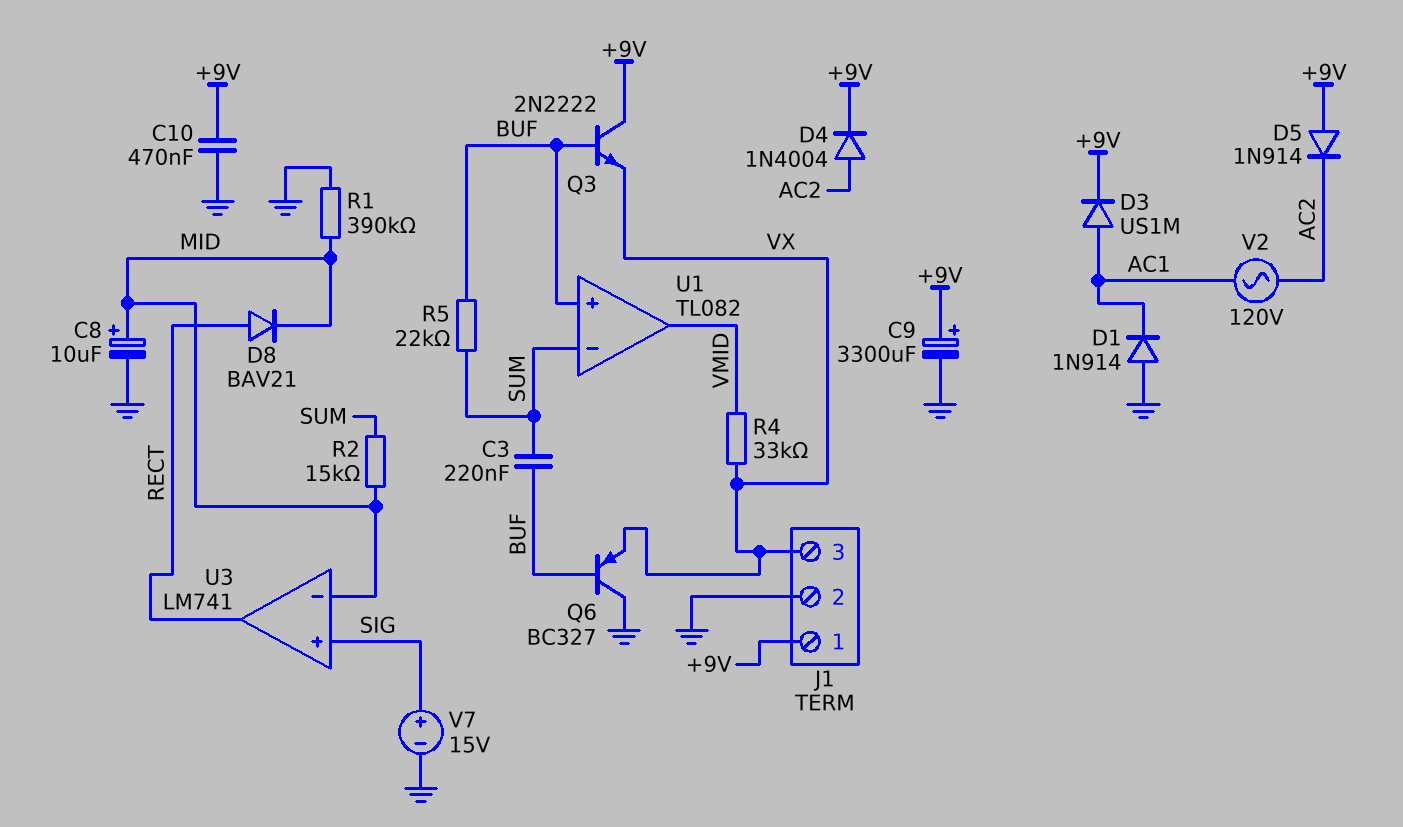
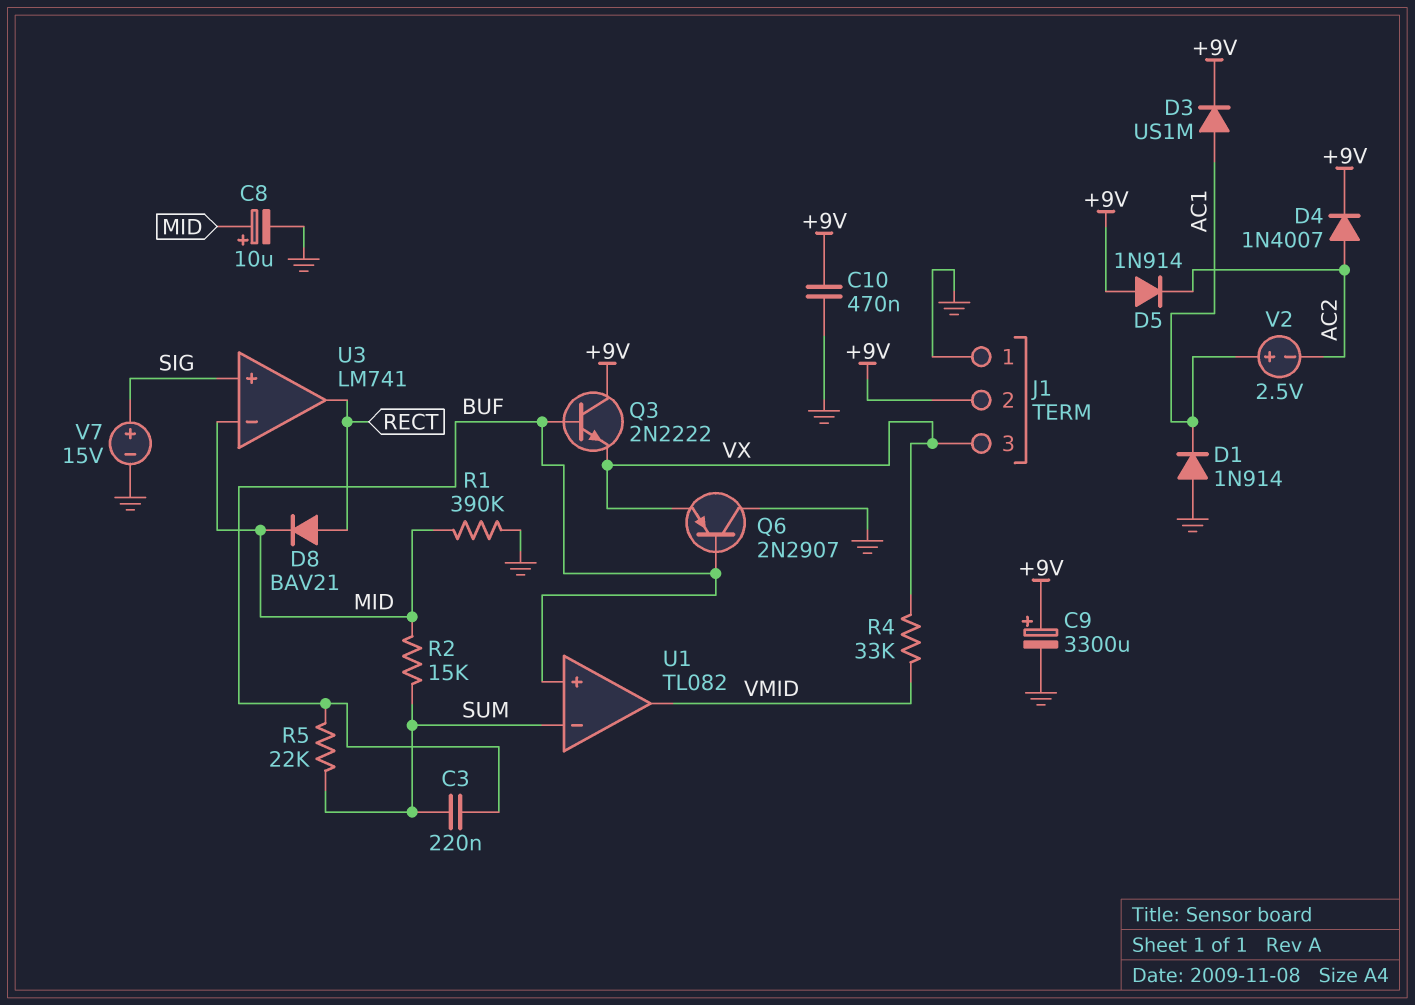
D4: diode 1N4004 (A AC2, K +9V) -> diode 1N4007 (A AC2, K +9V)
J1 pin 1: +9V -> GND
J1 pin 2: GND -> +9V
Q6: PNP BC327 (B BUF, C GND, E VX) -> PNP 2N2907 (B BUF, C GND, E VX)
V2: AC 120V (AC1, AC2) -> 2.5V (plus AC1, minus AC2)

